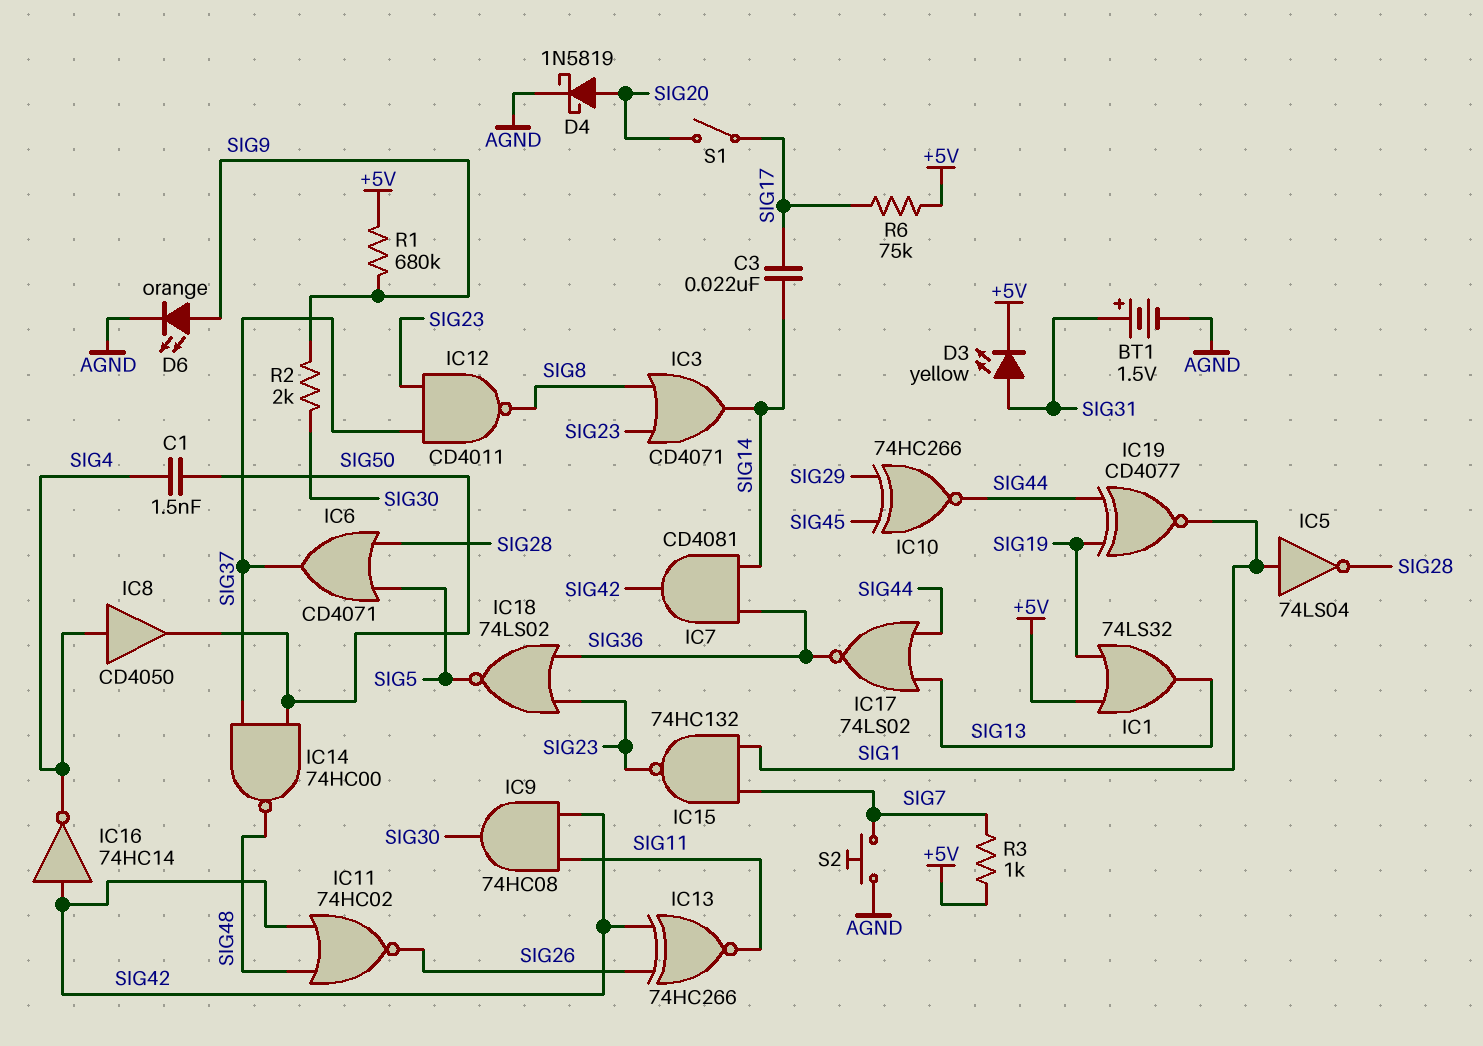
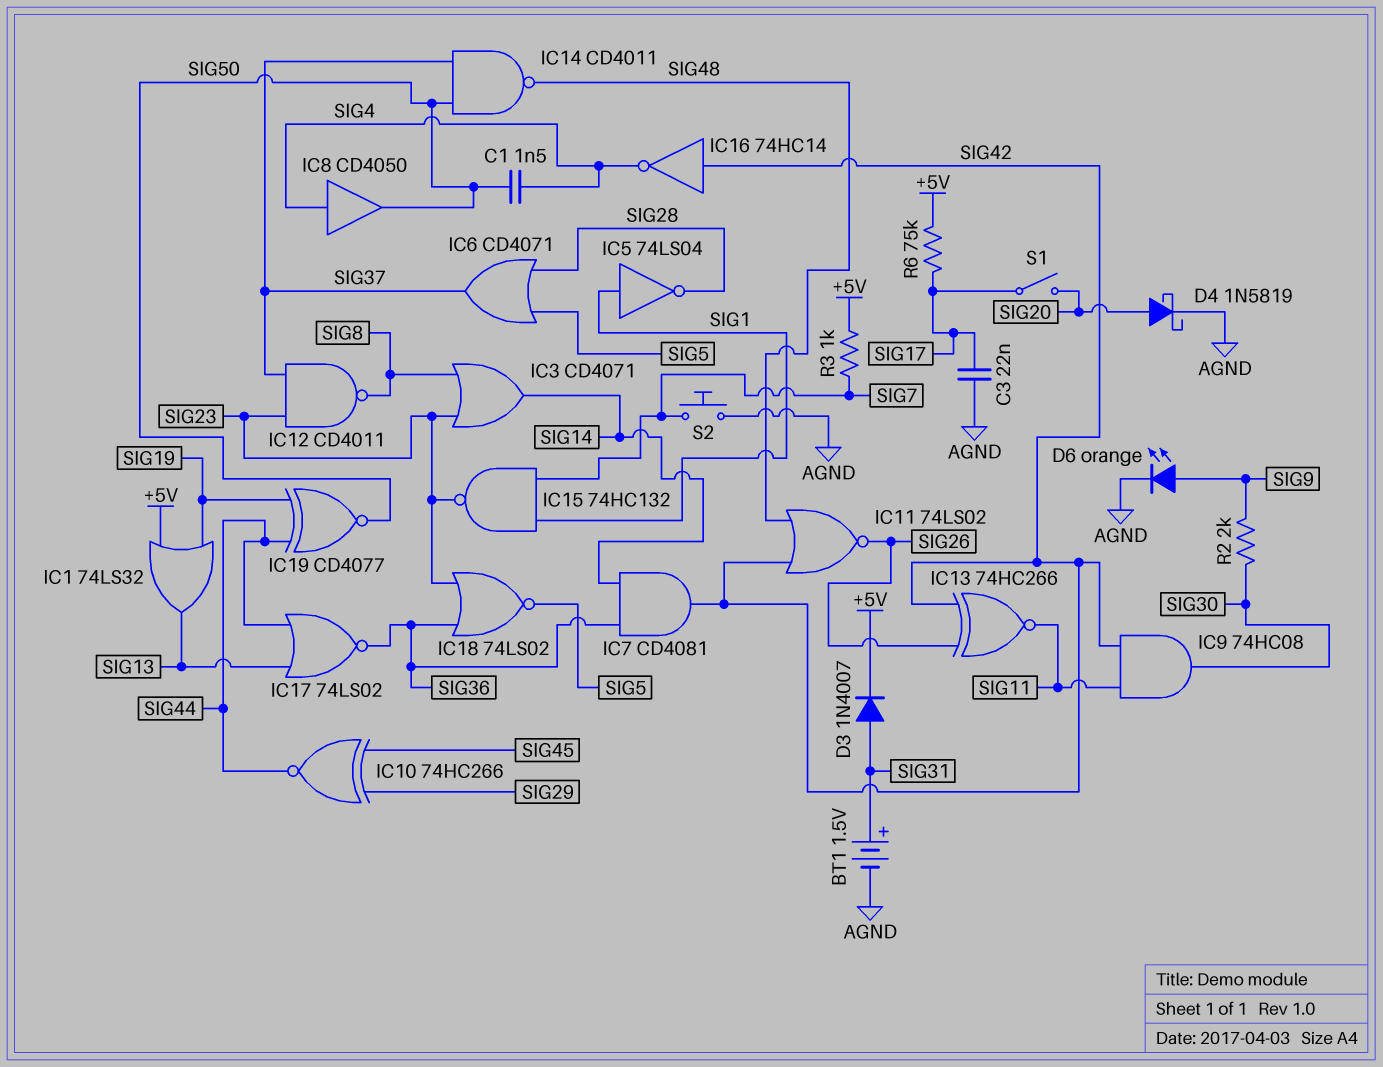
C3: 22nF (SIG14, SIG17) -> 22nF (AGND, SIG17)
D3: LED yellow (A SIG31, K +5V) -> diode 1N4007 (A SIG31, K +5V)
IC11: NOR 74HC02 (in SIG42, in SIG48, out SIG26) -> NOR 74LS02 (in SIG42, in SIG48, out SIG26)
IC14: NAND 74HC00 (in SIG37, in SIG50, out SIG48) -> NAND CD4011 (in SIG37, in SIG50, out SIG48)
IC19: XNOR CD4077 (in SIG19, in SIG44, out SIG1) -> XNOR CD4077 (in SIG19, in SIG44, out SIG50)
R1: 680k (+5V, SIG9) -> none

